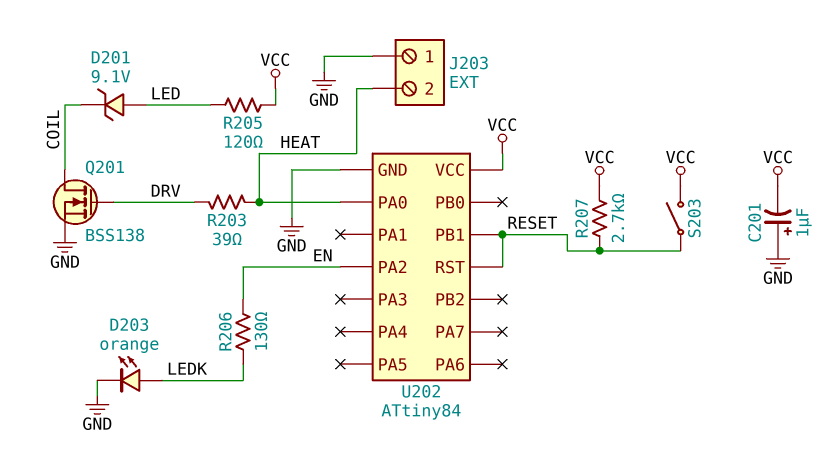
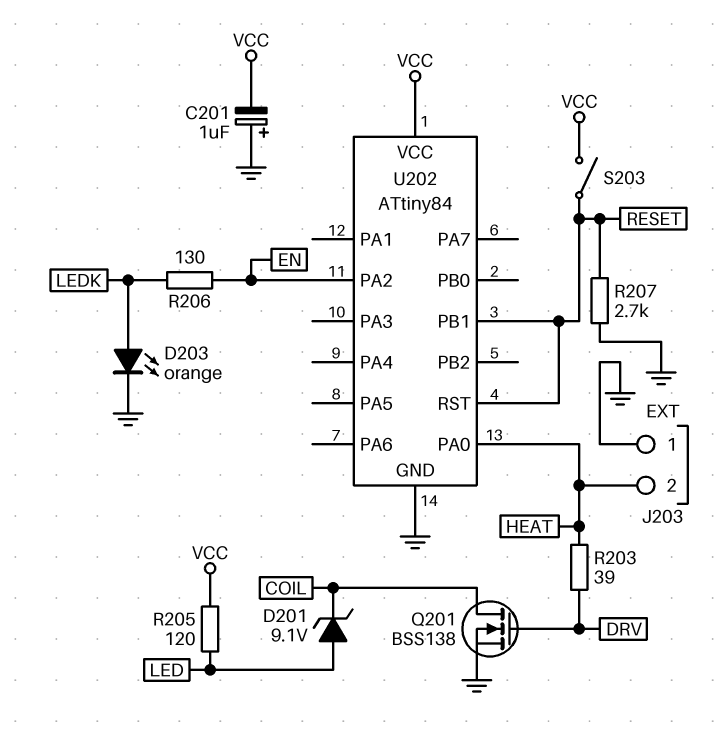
R207: 2.7k (RESET, VCC) -> 2.7k (GND, RESET)

